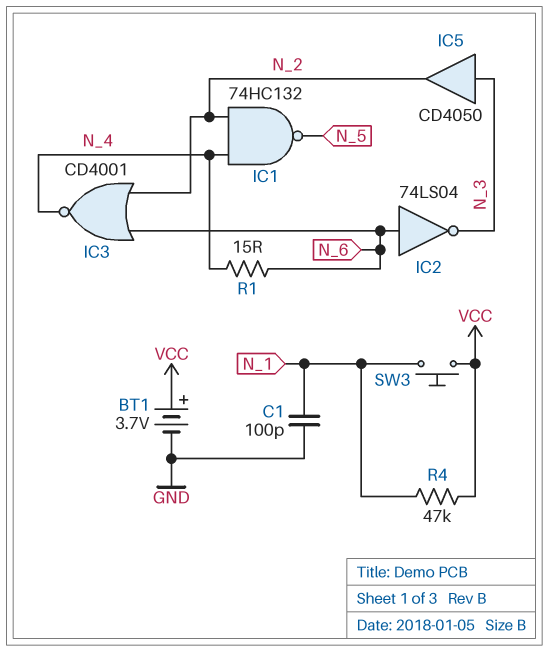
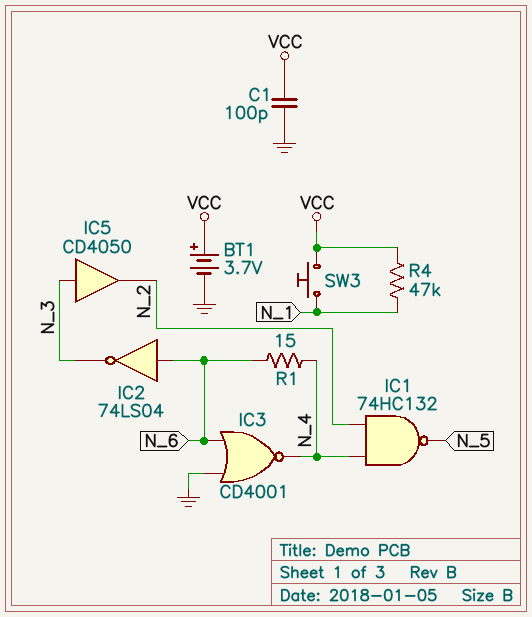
C1: 100pF (GND, N_1) -> 100pF (GND, VCC)
IC3: NOR CD4001 (in N_2, in N_6, out N_4) -> NOR CD4001 (in GND, in N_6, out N_4)

